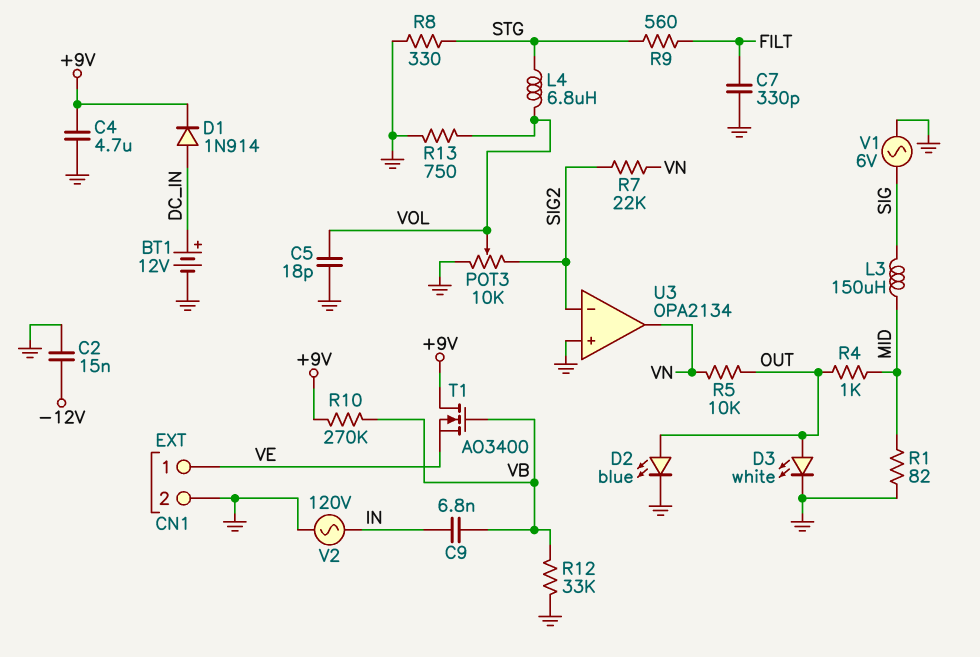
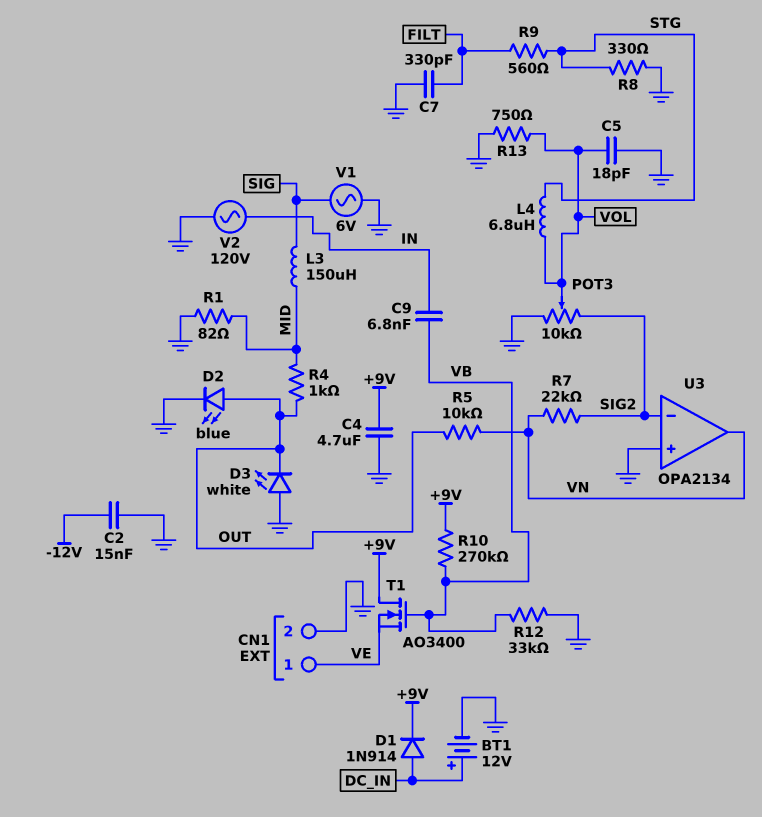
D3: LED white (A OUT, K GND) -> LED white (A GND, K OUT)

